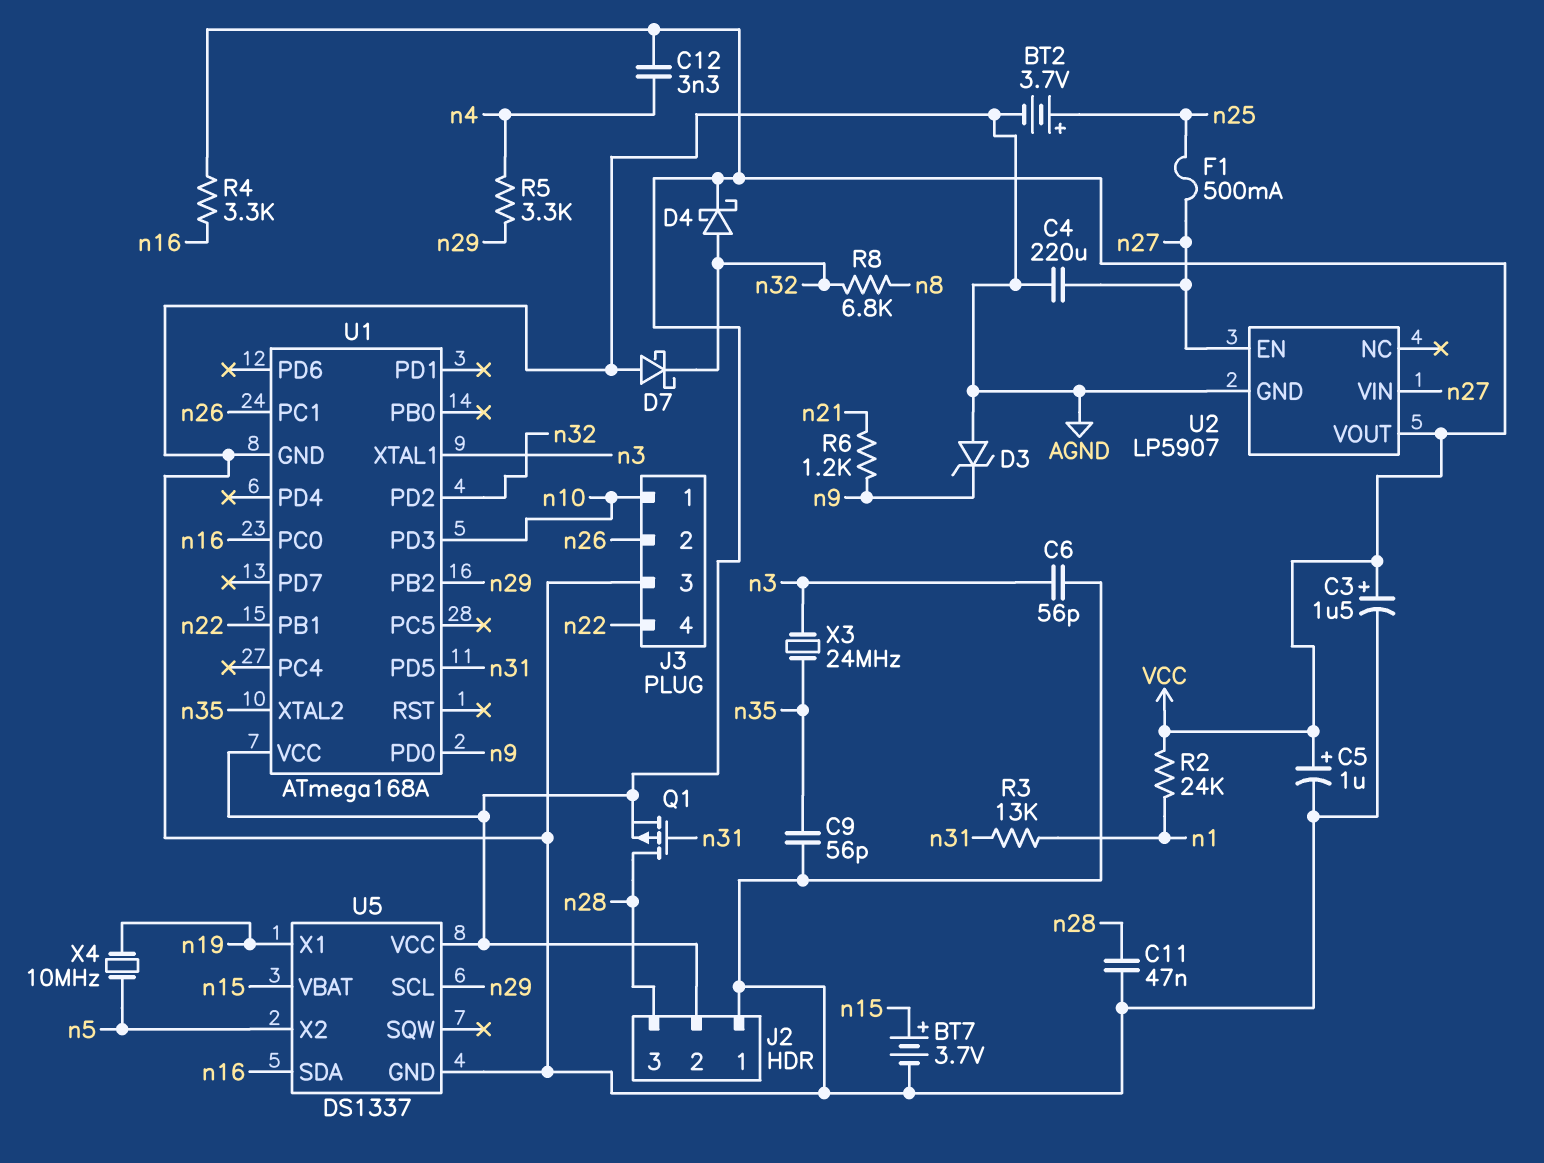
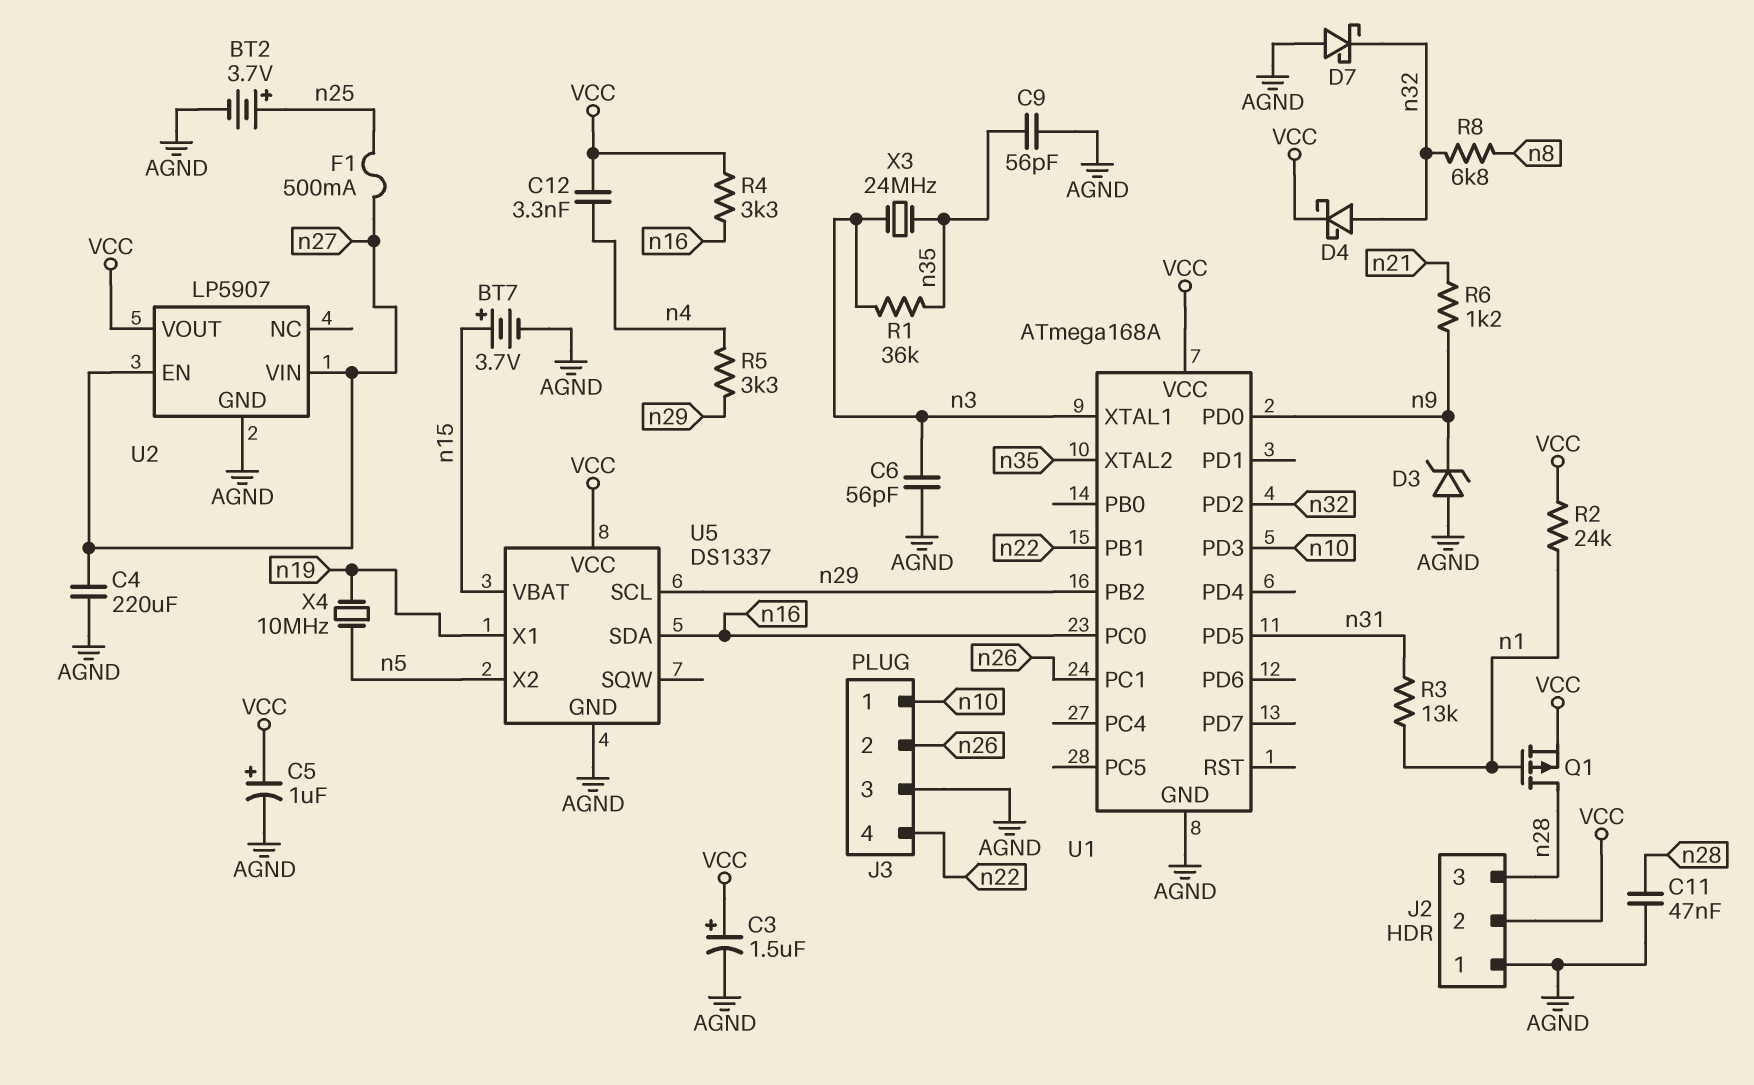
Q1: PMOS (G n31, D n28, S VCC) -> PMOS (G n1, D n28, S VCC)
R1: none -> 36k (n3, n35)

